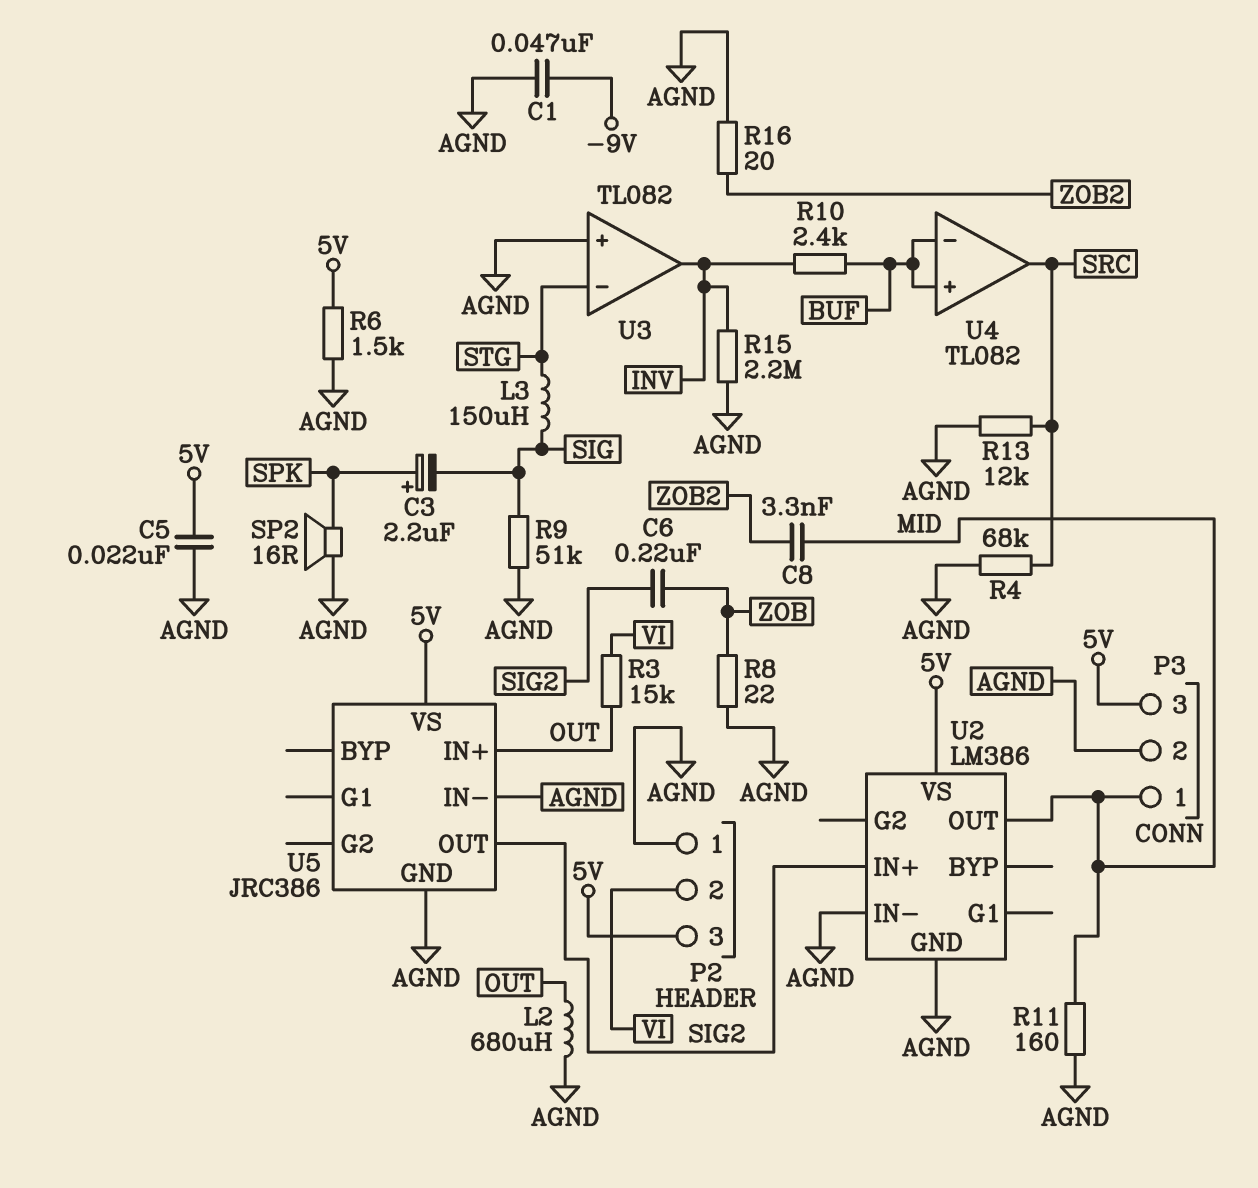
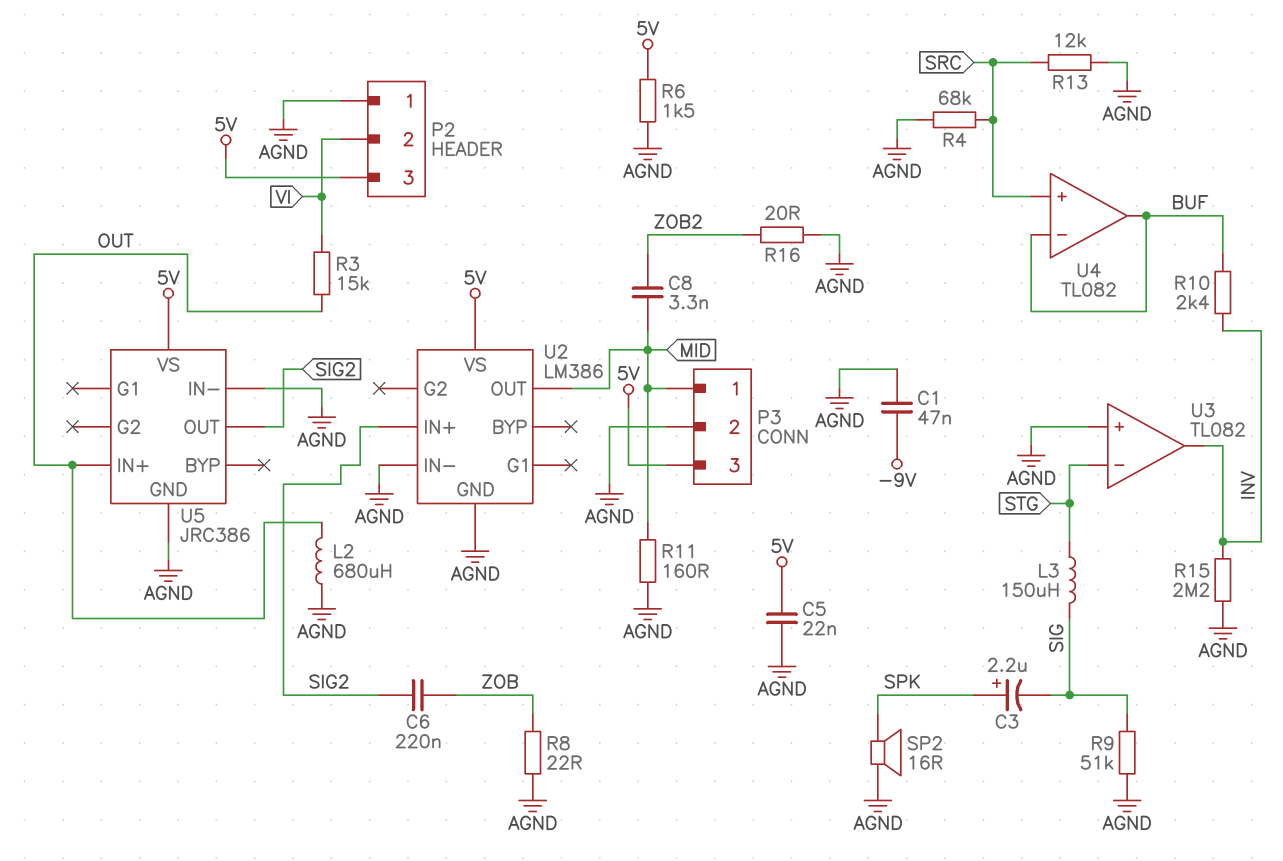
U4 pin in+: BUF -> SRC
U4 pin out: SRC -> BUF

